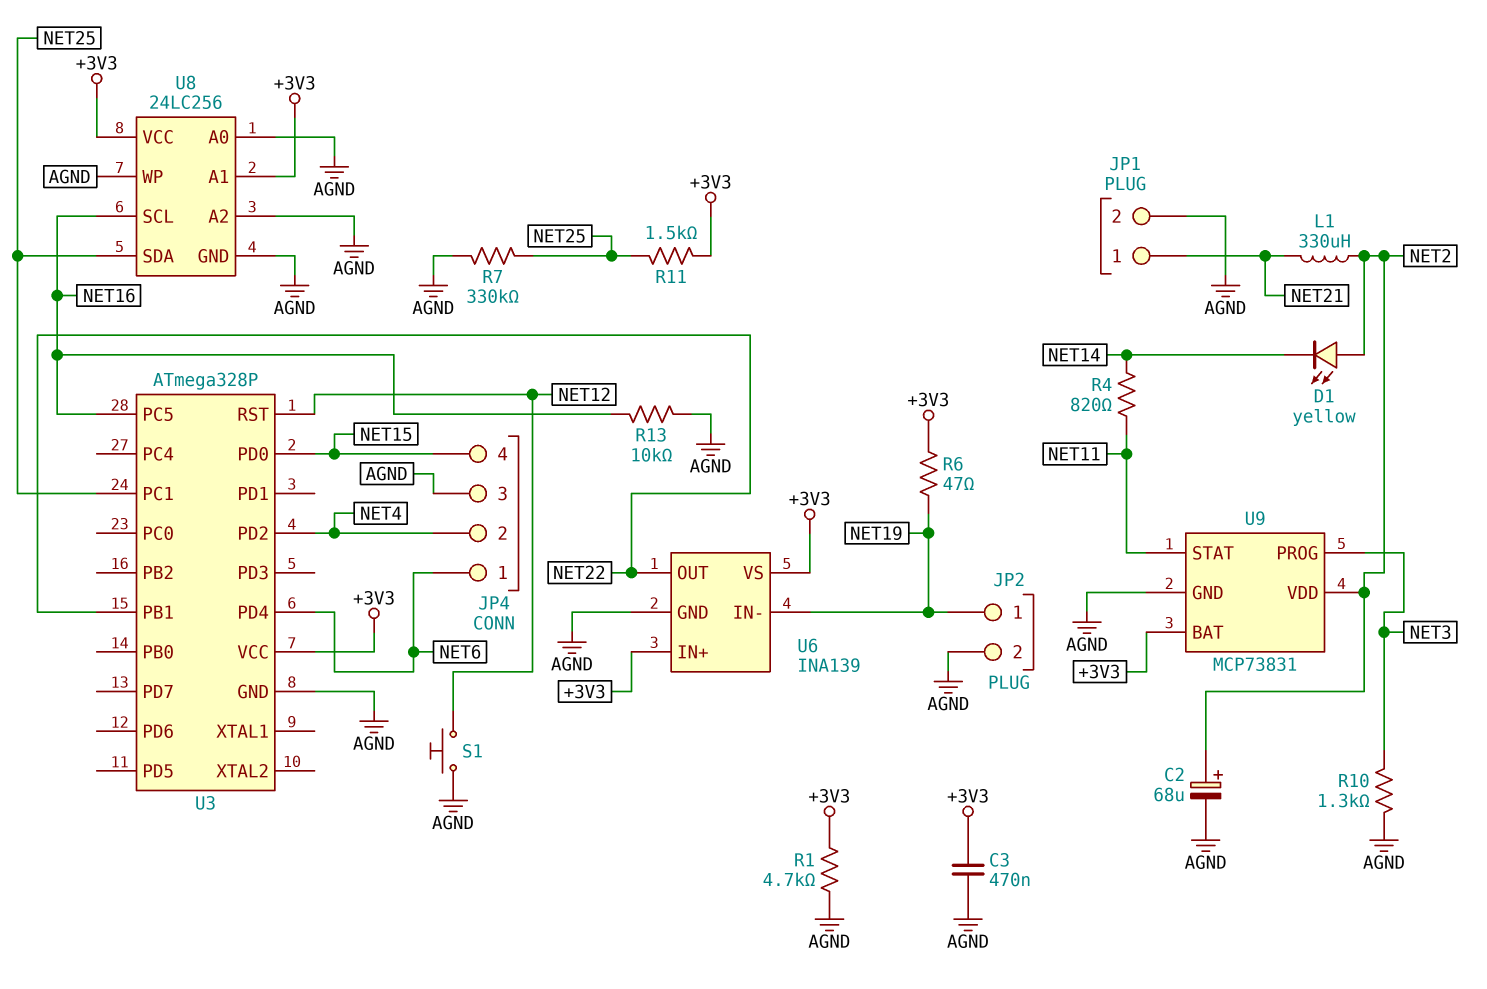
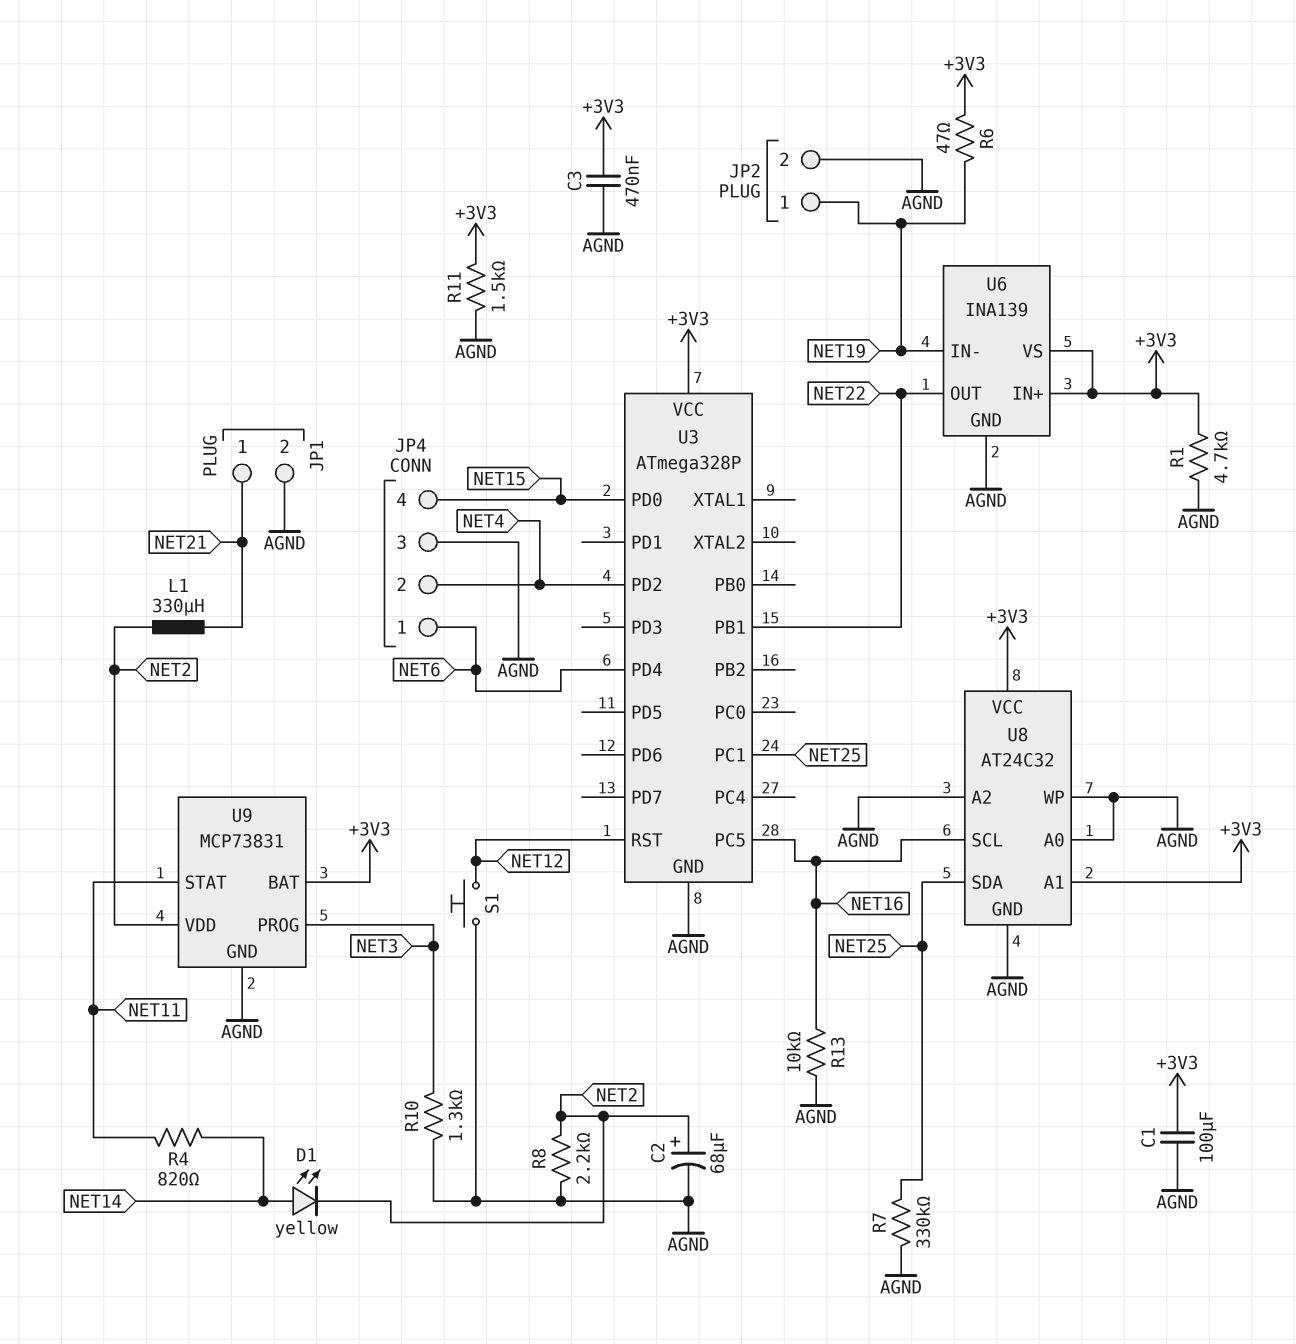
C1: none -> 100uF (+3V3, AGND)
D1: LED yellow (A NET2, K NET14) -> LED yellow (A NET14, K NET2)
R8: none -> 2.2k (AGND, NET2)
R11: 1.5k (+3V3, NET25) -> 1.5k (+3V3, AGND)
U8: 24LC256 -> AT24C32

